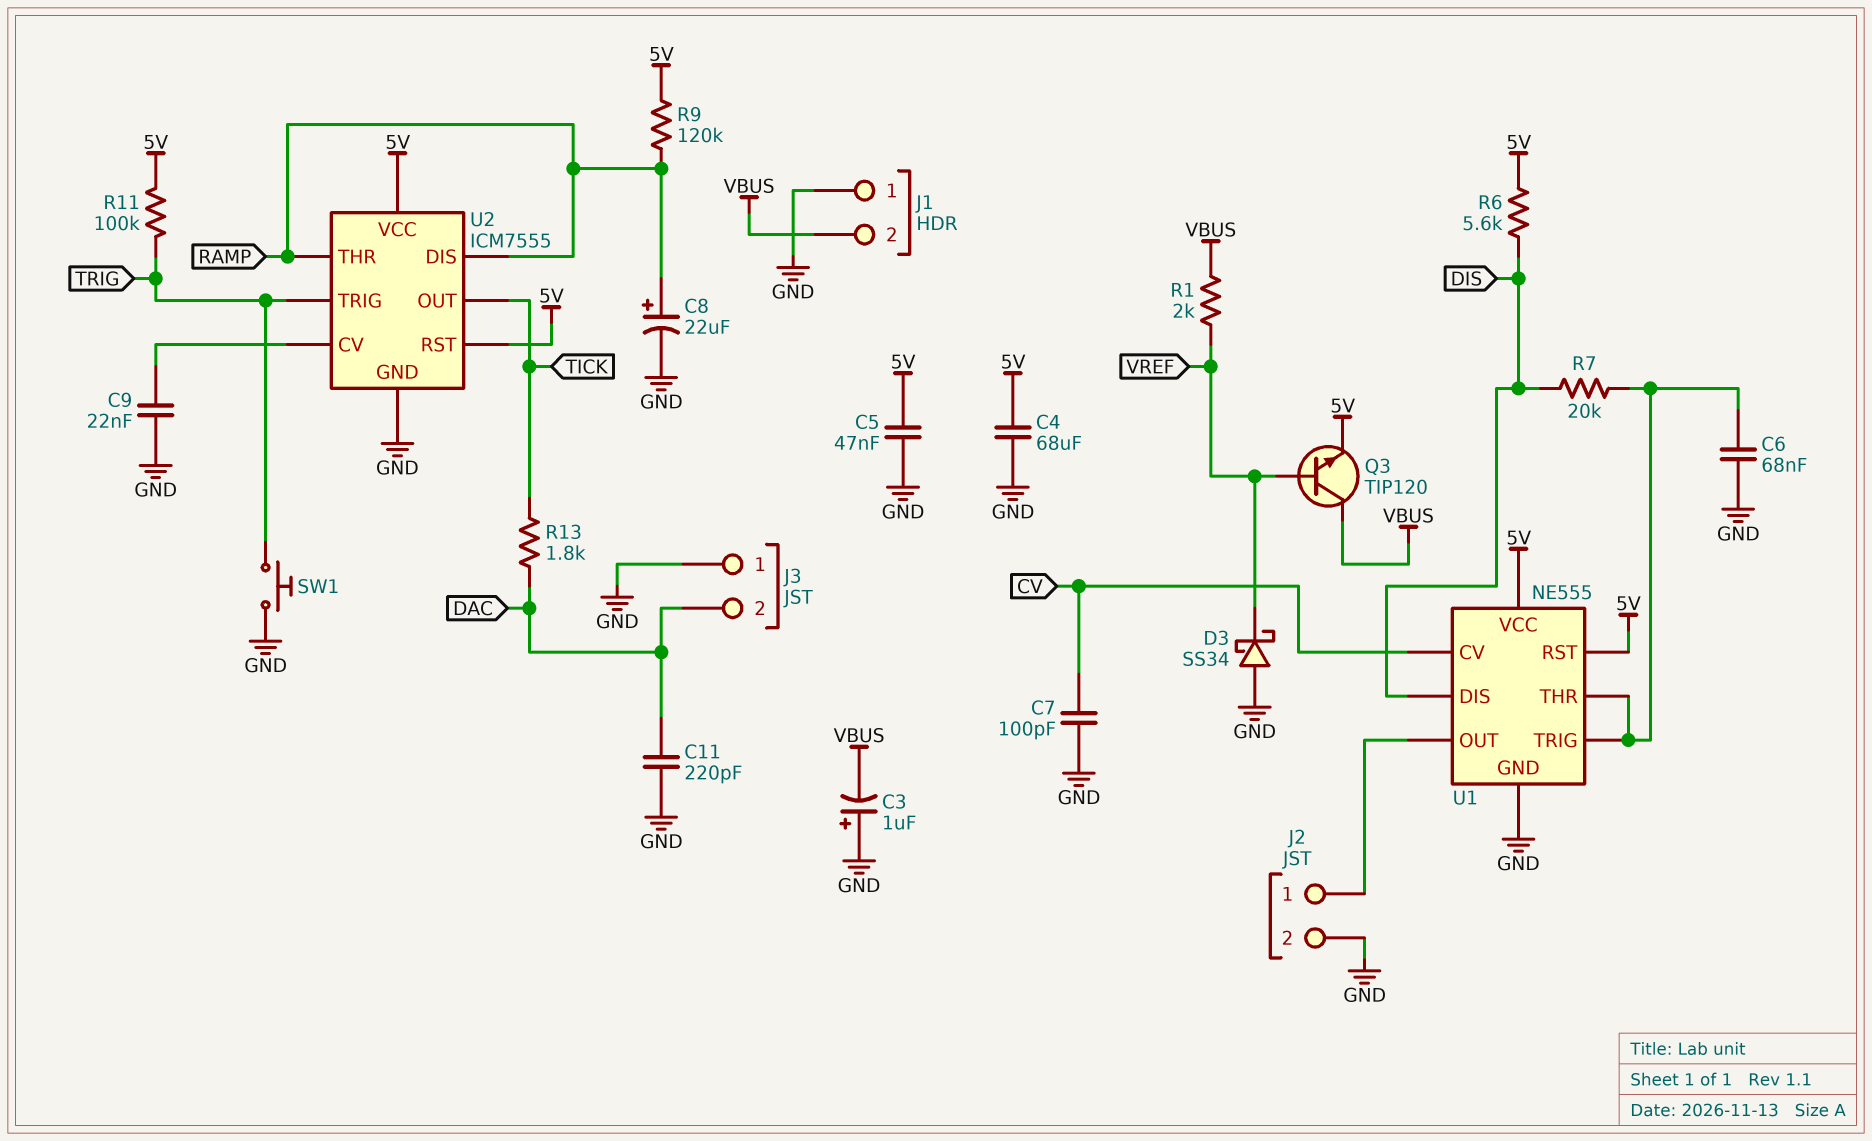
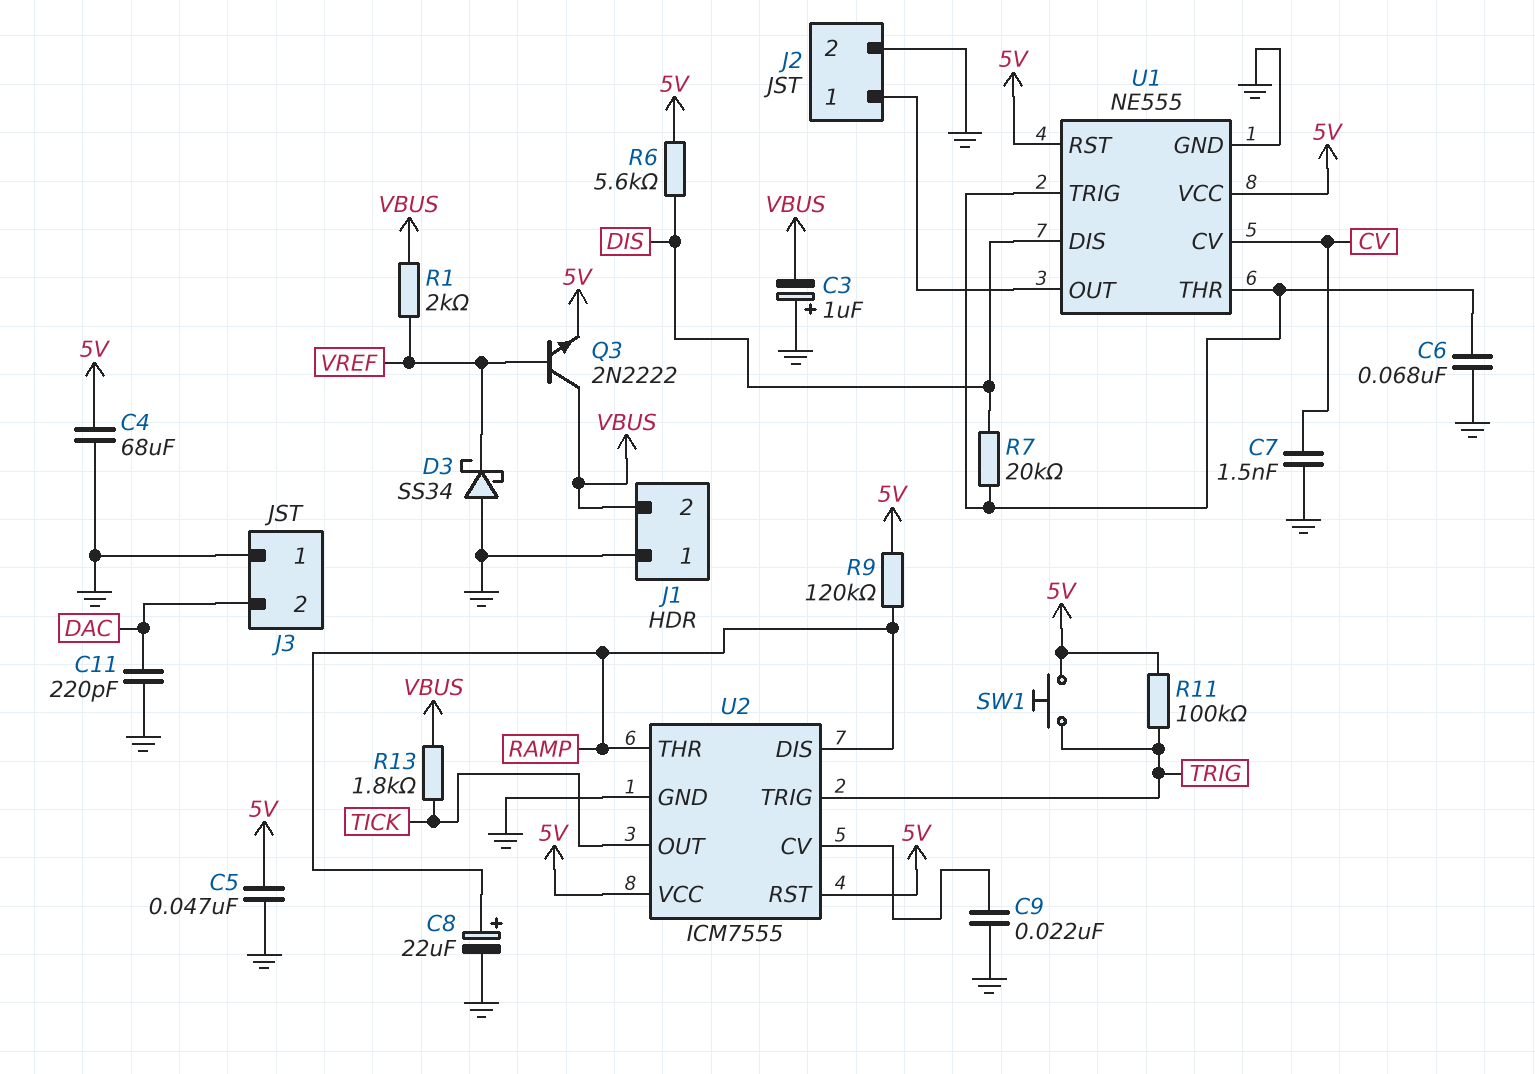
C7: 100pF (CV, GND) -> 1.5nF (CV, GND)
Q3: NPN TIP120 (B VREF, C VBUS, E 5V) -> NPN 2N2222 (B VREF, C VBUS, E 5V)
R13: 1.8k (DAC, TICK) -> 1.8k (TICK, VBUS)
SW1: button (GND, TRIG) -> button (5V, TRIG)

